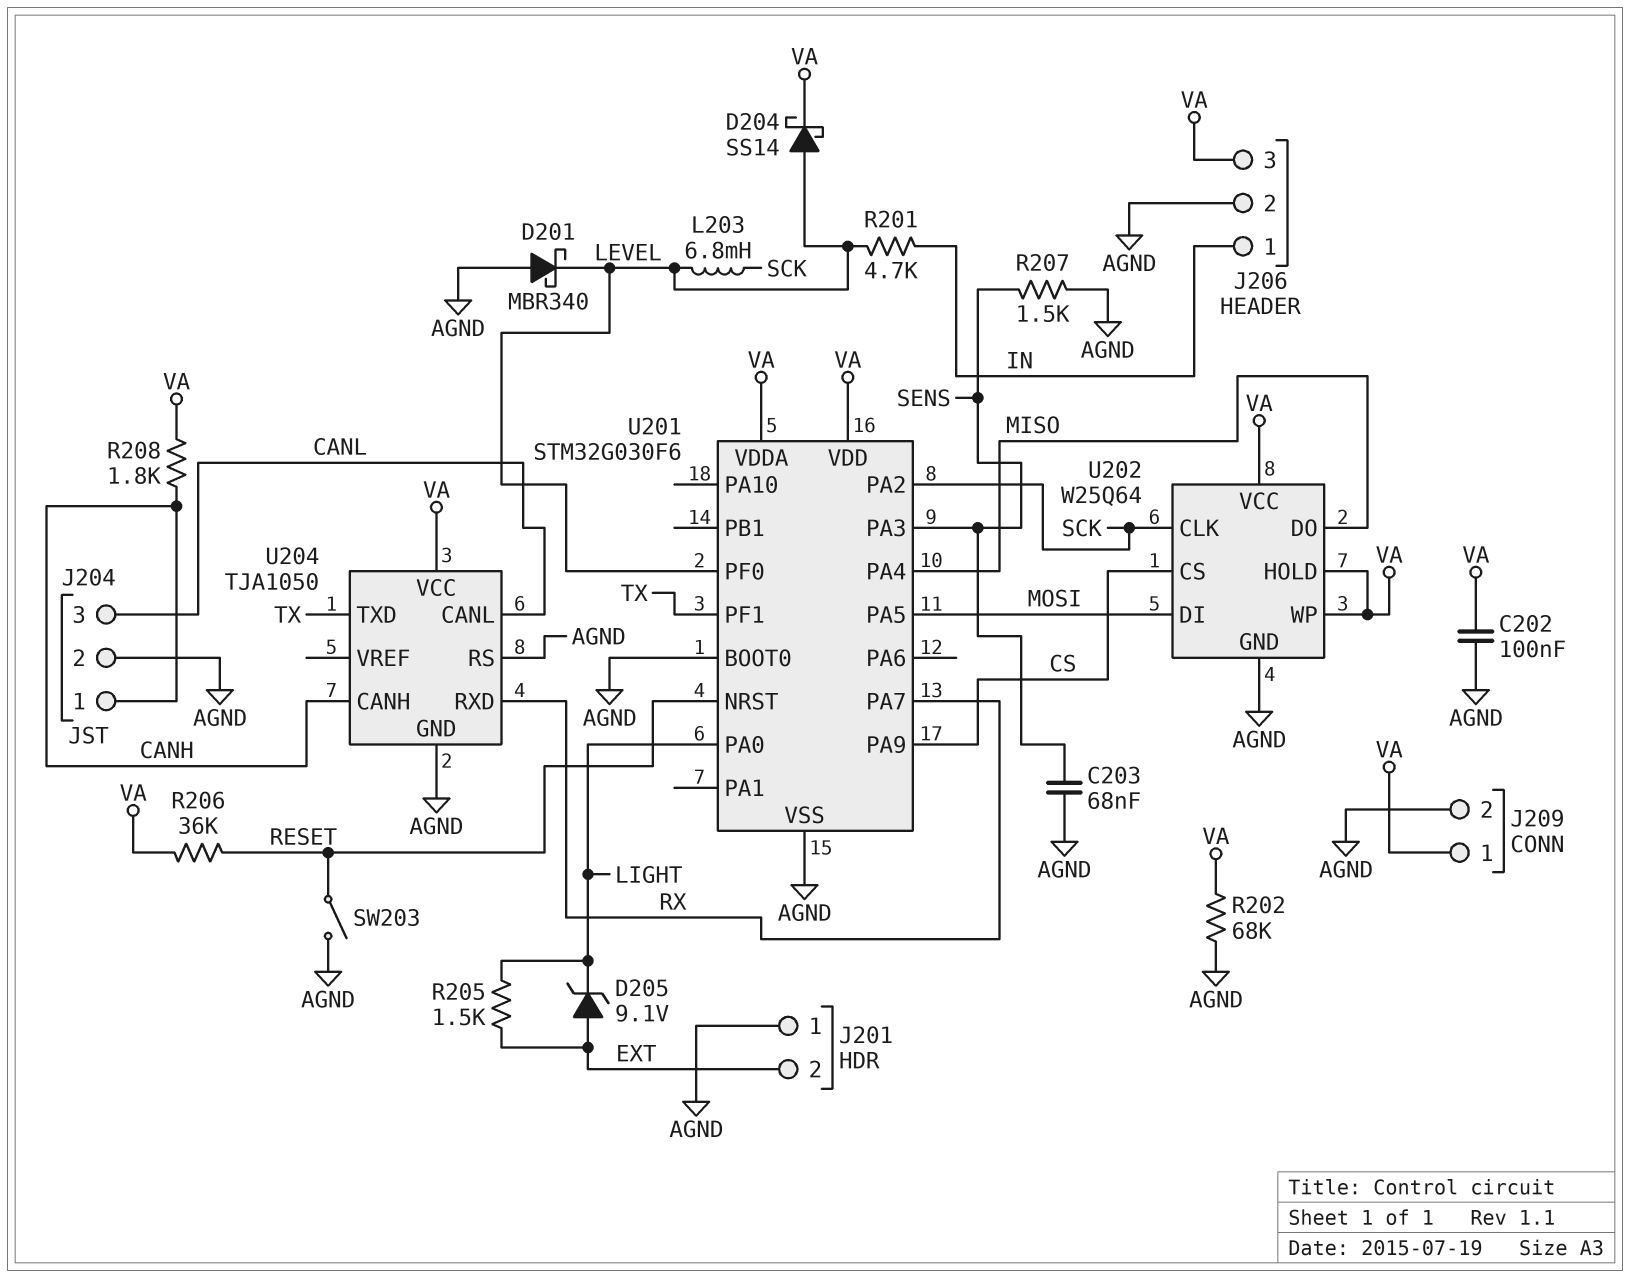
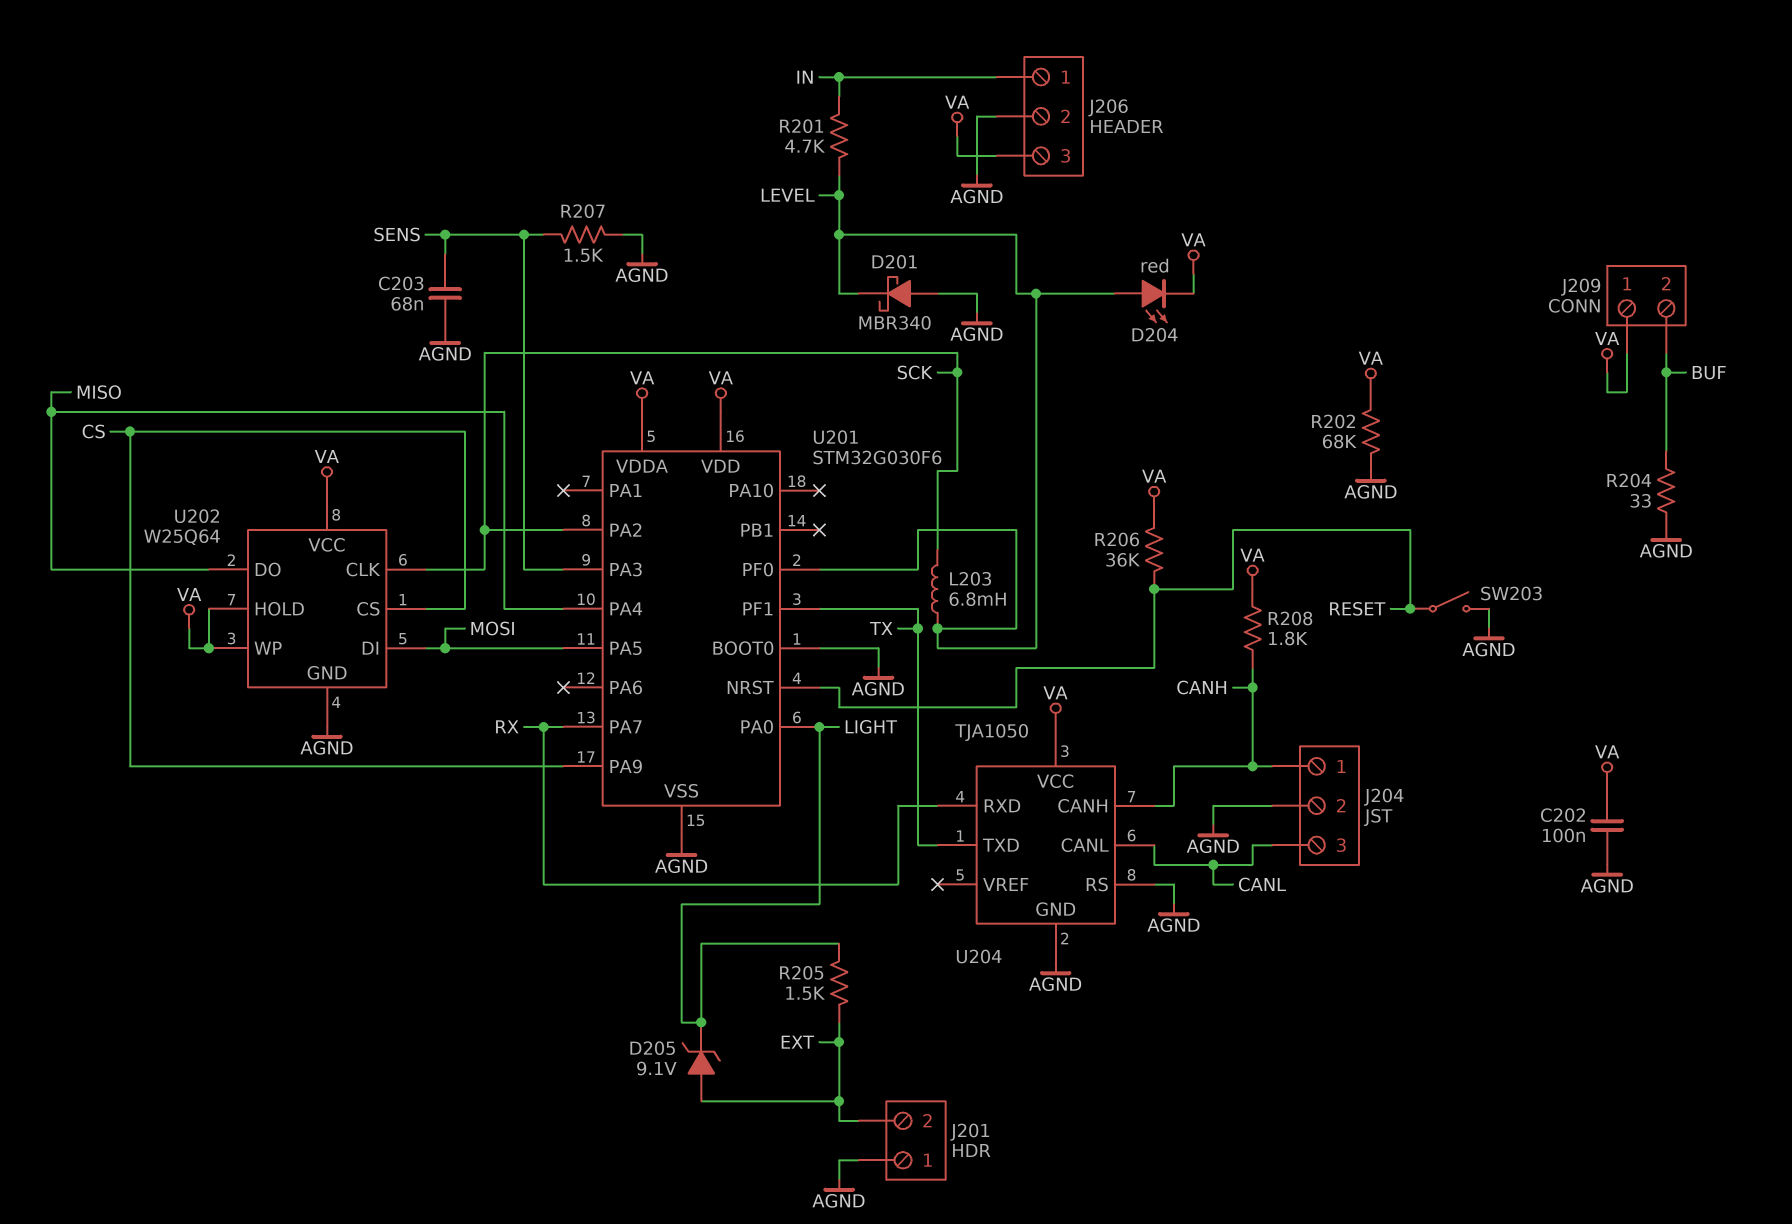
D204: schottky SS14 (A LEVEL, K VA) -> LED red (A LEVEL, K VA)
J209 pin 2: AGND -> BUF
R204: none -> 33 (AGND, BUF)

